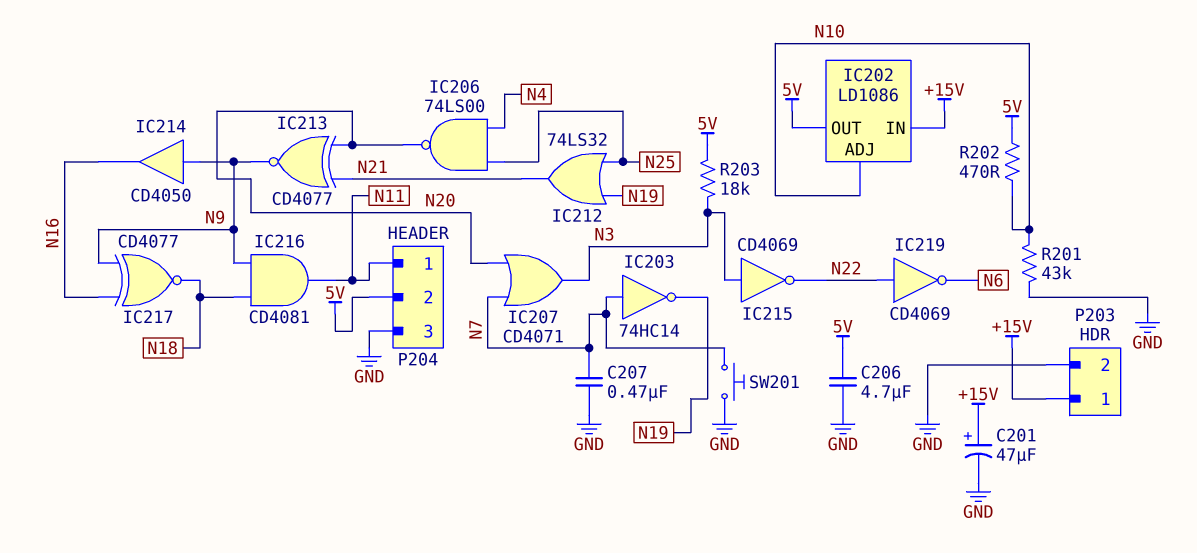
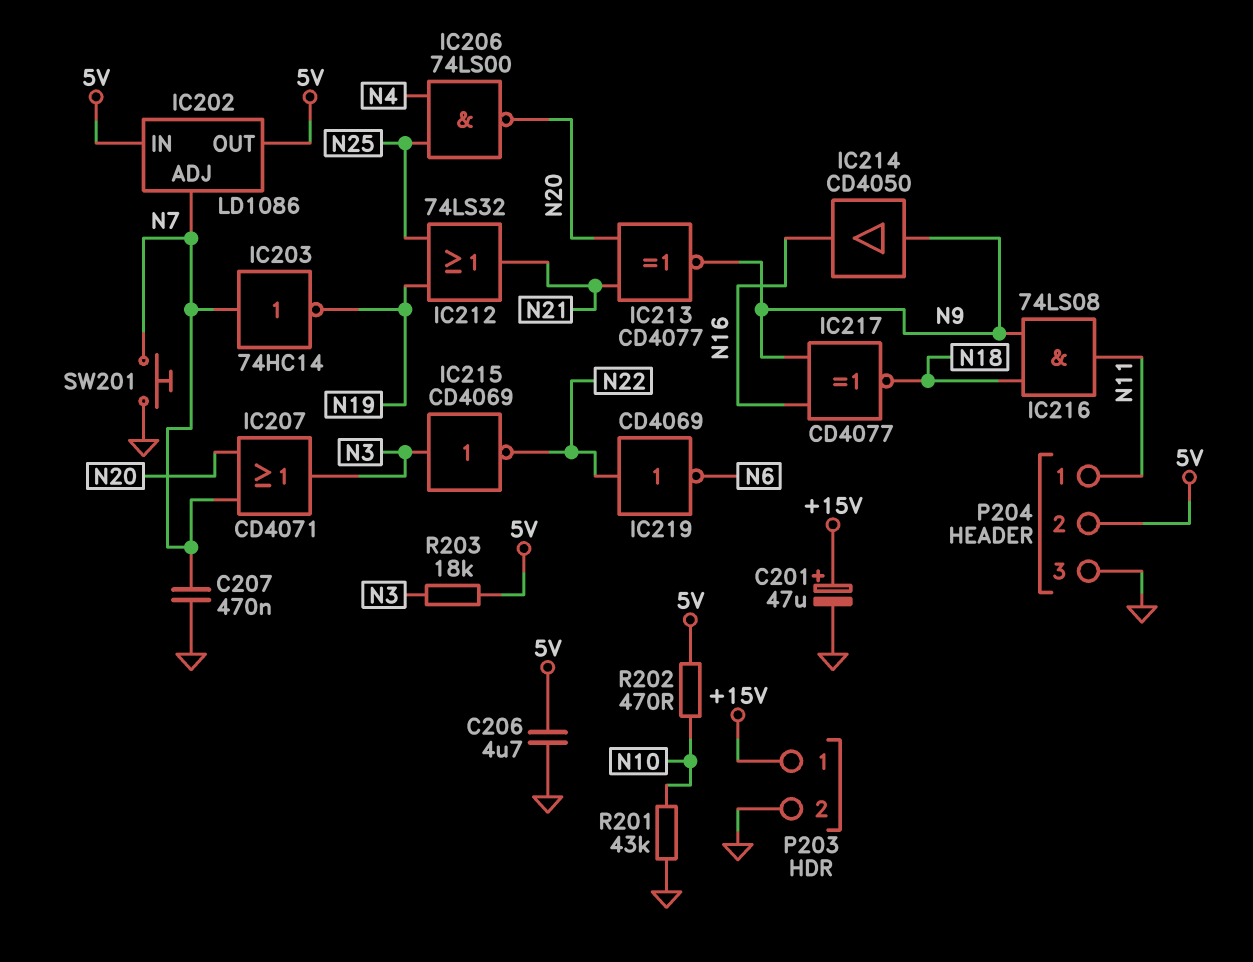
IC202 pin ADJ: N10 -> N7
IC202 pin IN: +15V -> 5V
IC216: AND CD4081 (in N9, in N18, out N11) -> AND 74LS08 (in N9, in N18, out N11)

